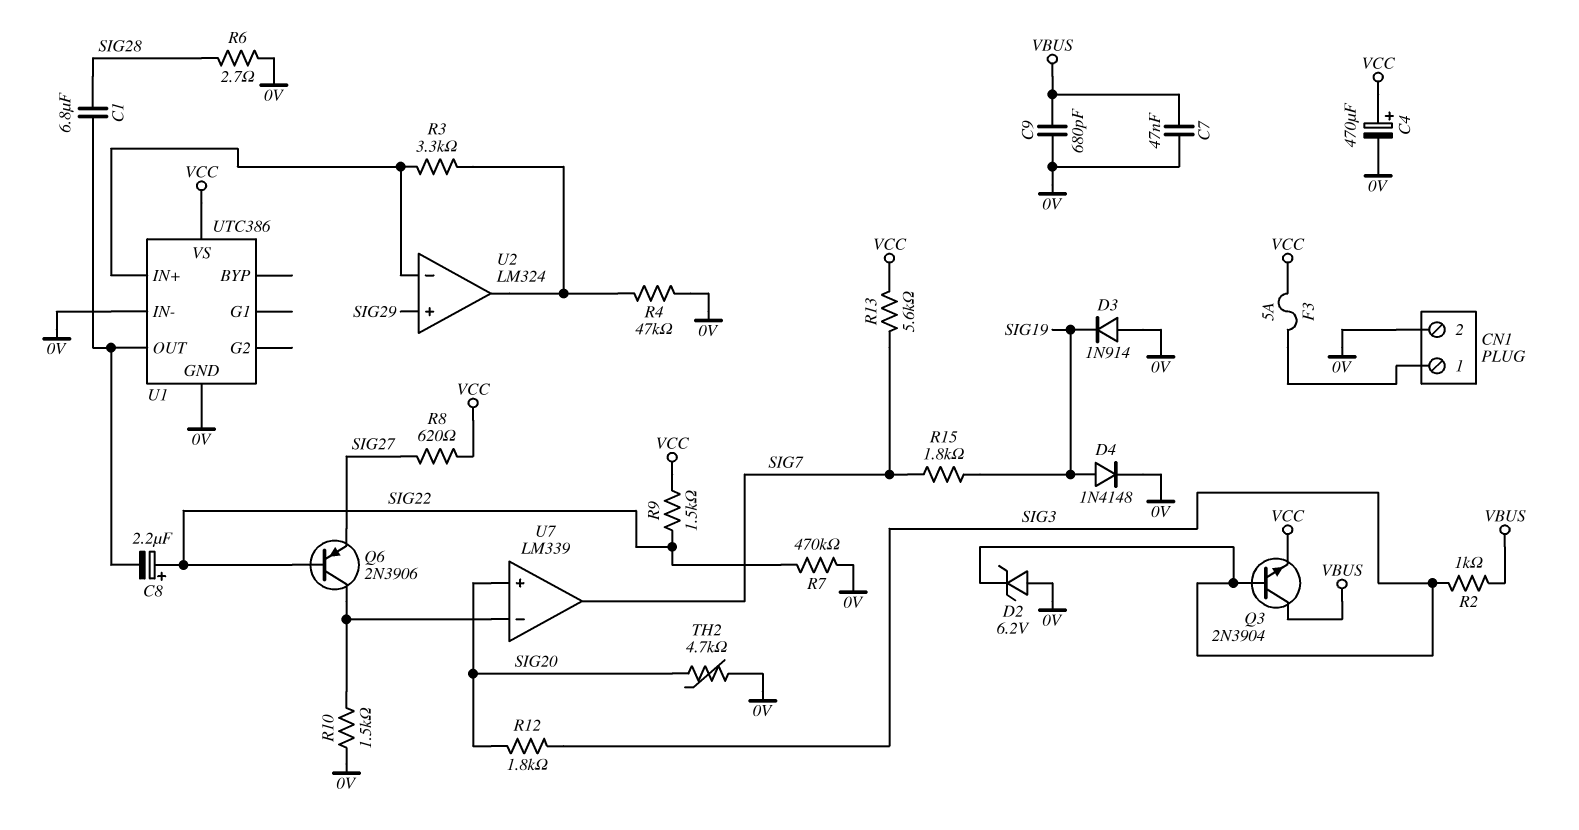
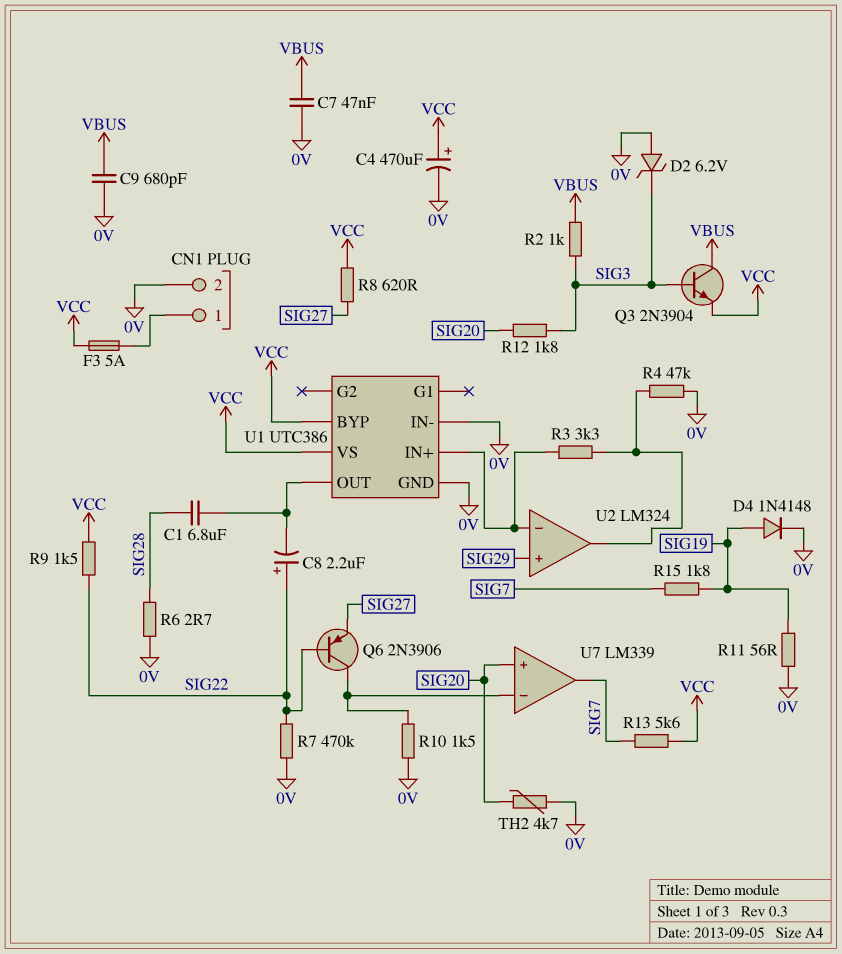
D3: diode 1N914 (A 0V, K SIG19) -> none
R11: none -> 56 (0V, SIG19)
U1 pin BYP: none -> VCC

